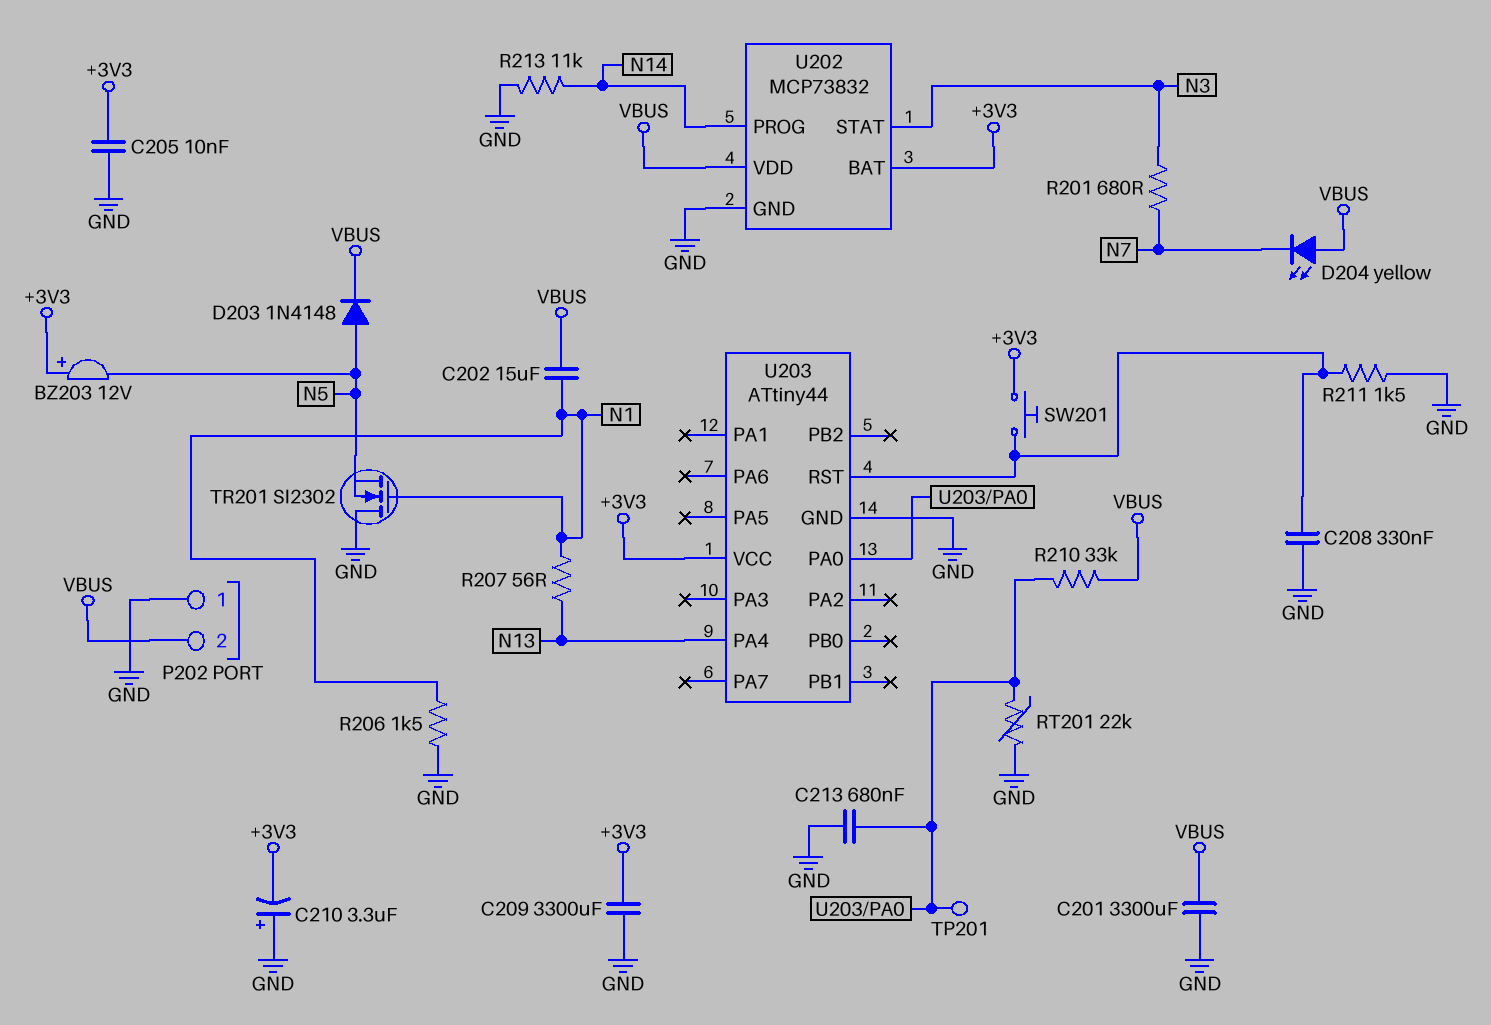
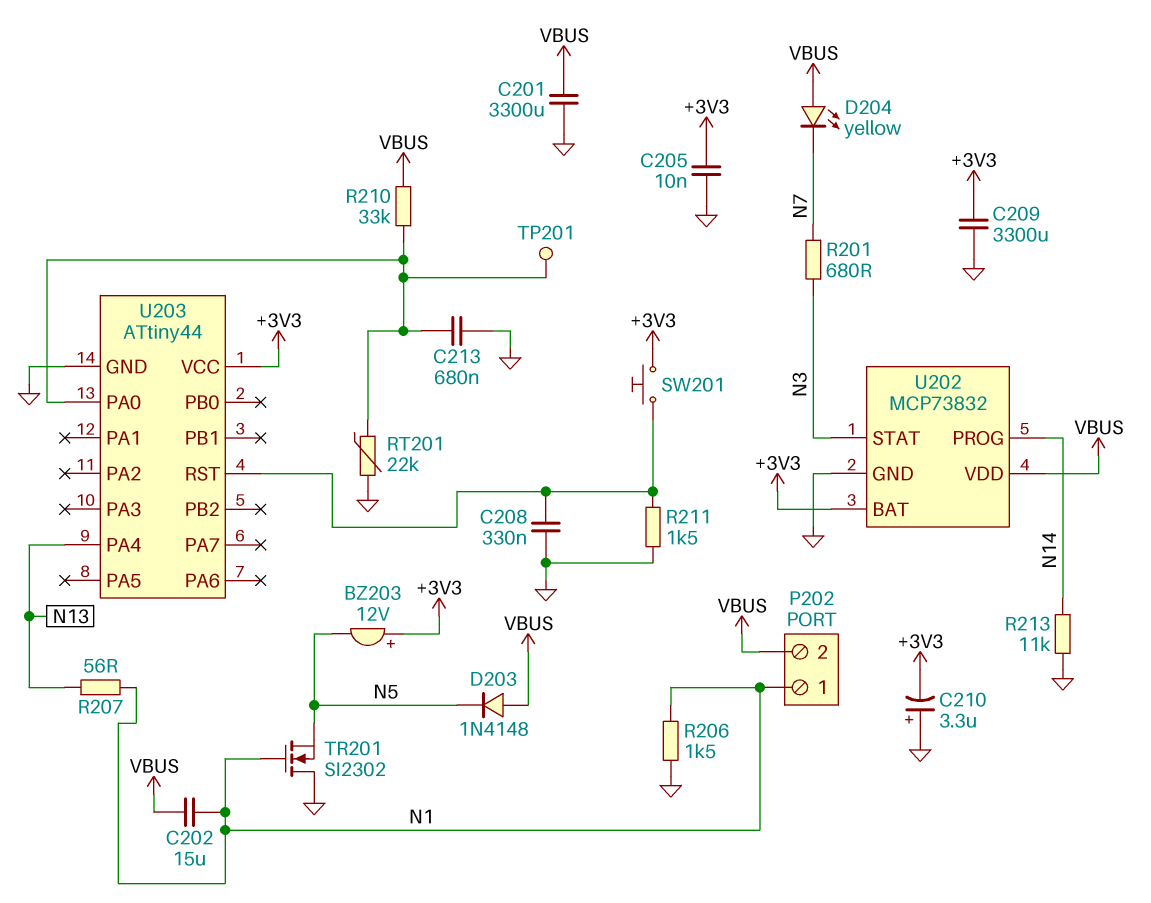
D203: diode 1N4148 (A N5, K VBUS) -> diode 1N4148 (A VBUS, K N5)
P202 pin 1: GND -> N1

